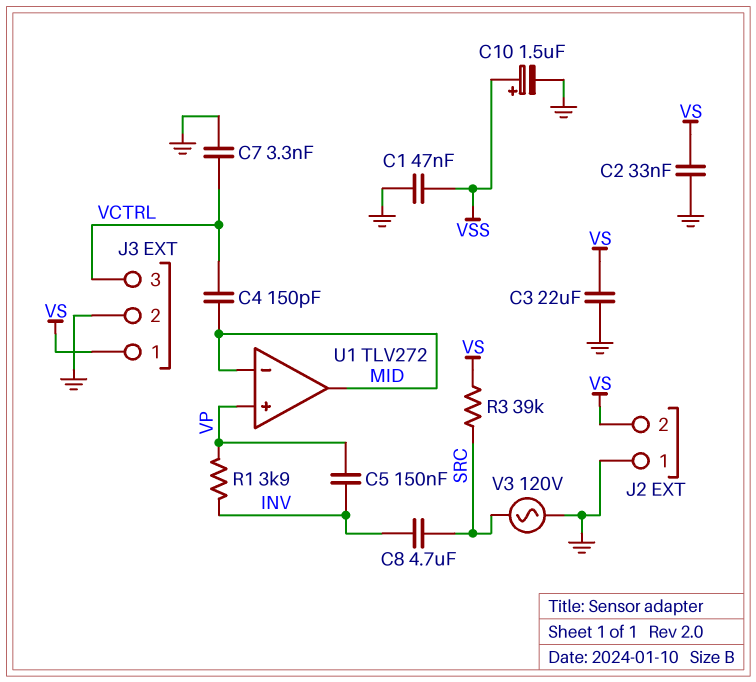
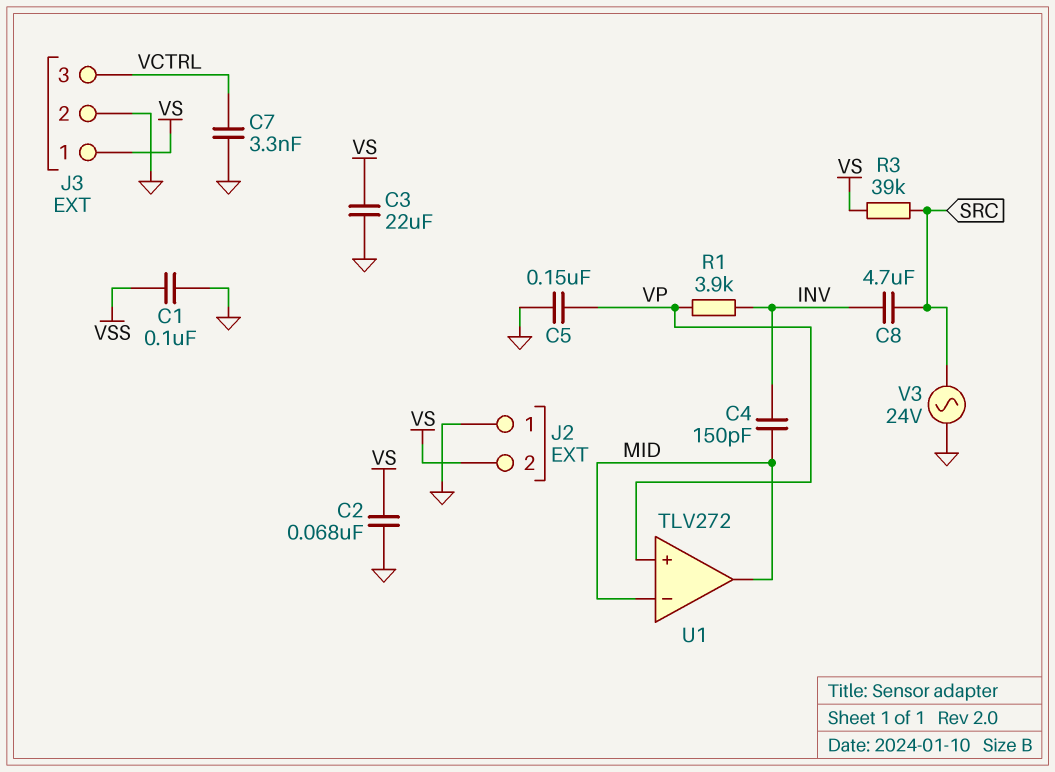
C1: 47nF (GND, VSS) -> 100nF (GND, VSS)
C2: 33nF (GND, VS) -> 68nF (GND, VS)
C4: 150pF (MID, VCTRL) -> 150pF (INV, MID)
C5: 150nF (INV, VP) -> 150nF (GND, VP)
C10: 1.5uF (plus VSS, minus GND) -> none
V3: AC 120V (GND, SRC) -> AC 24V (GND, SRC)

